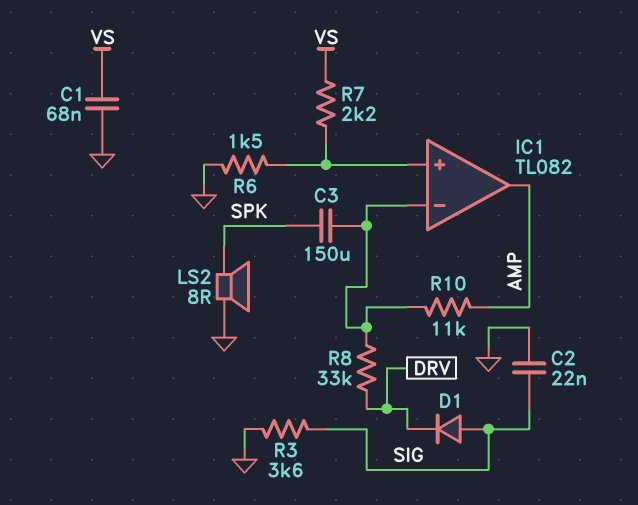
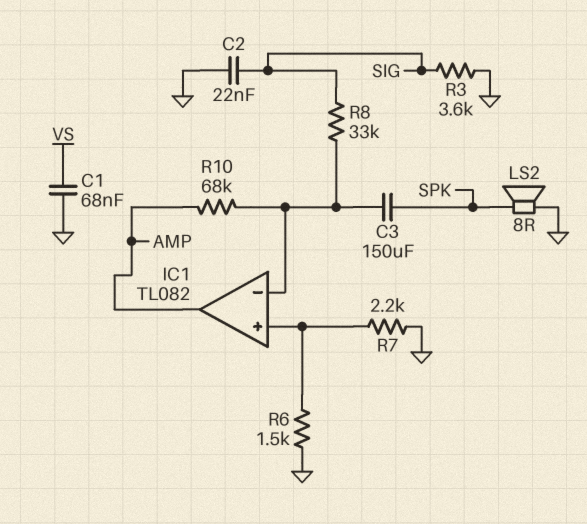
D1: diode (A SIG, K DRV) -> none
R7: 2.2k (IC1/in+, VS) -> 2.2k (GND, IC1/in+)
R8: 33k (DRV, IC1/in-) -> 33k (IC1/in-, SIG)
R10: 11k (AMP, IC1/in-) -> 68k (AMP, IC1/in-)

